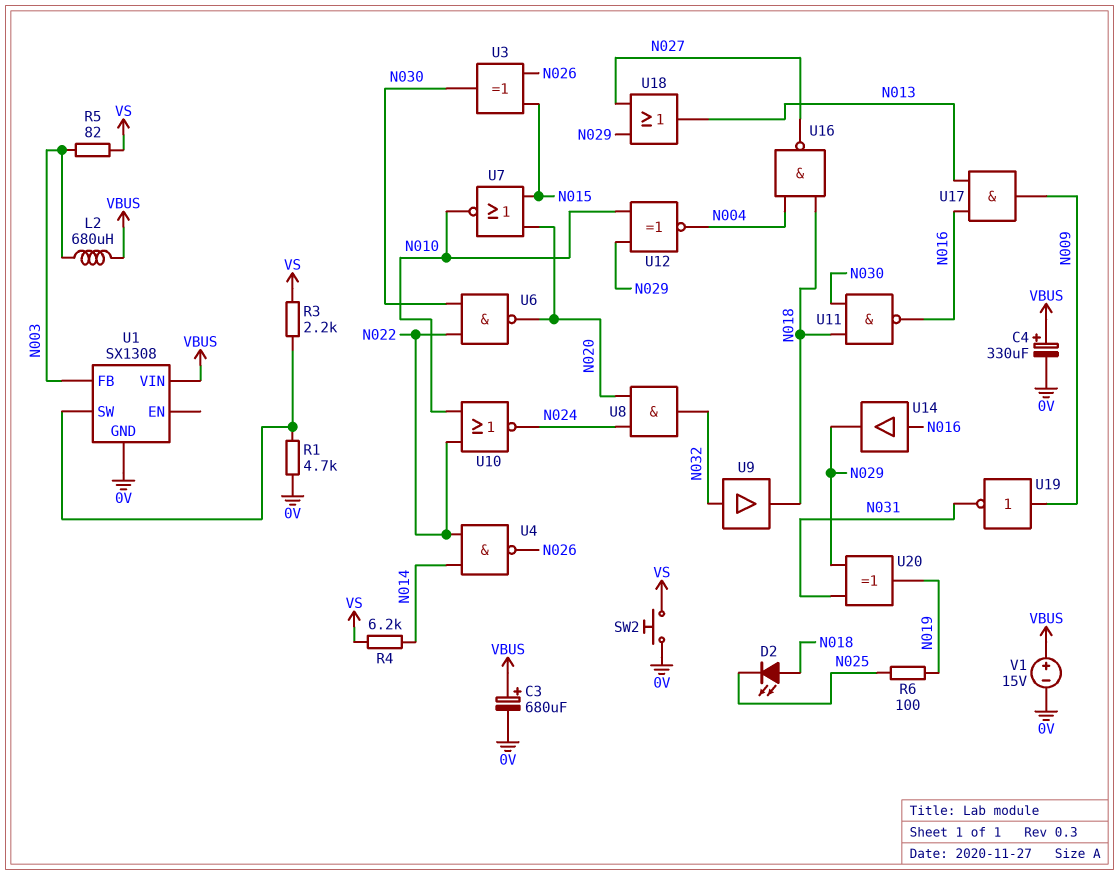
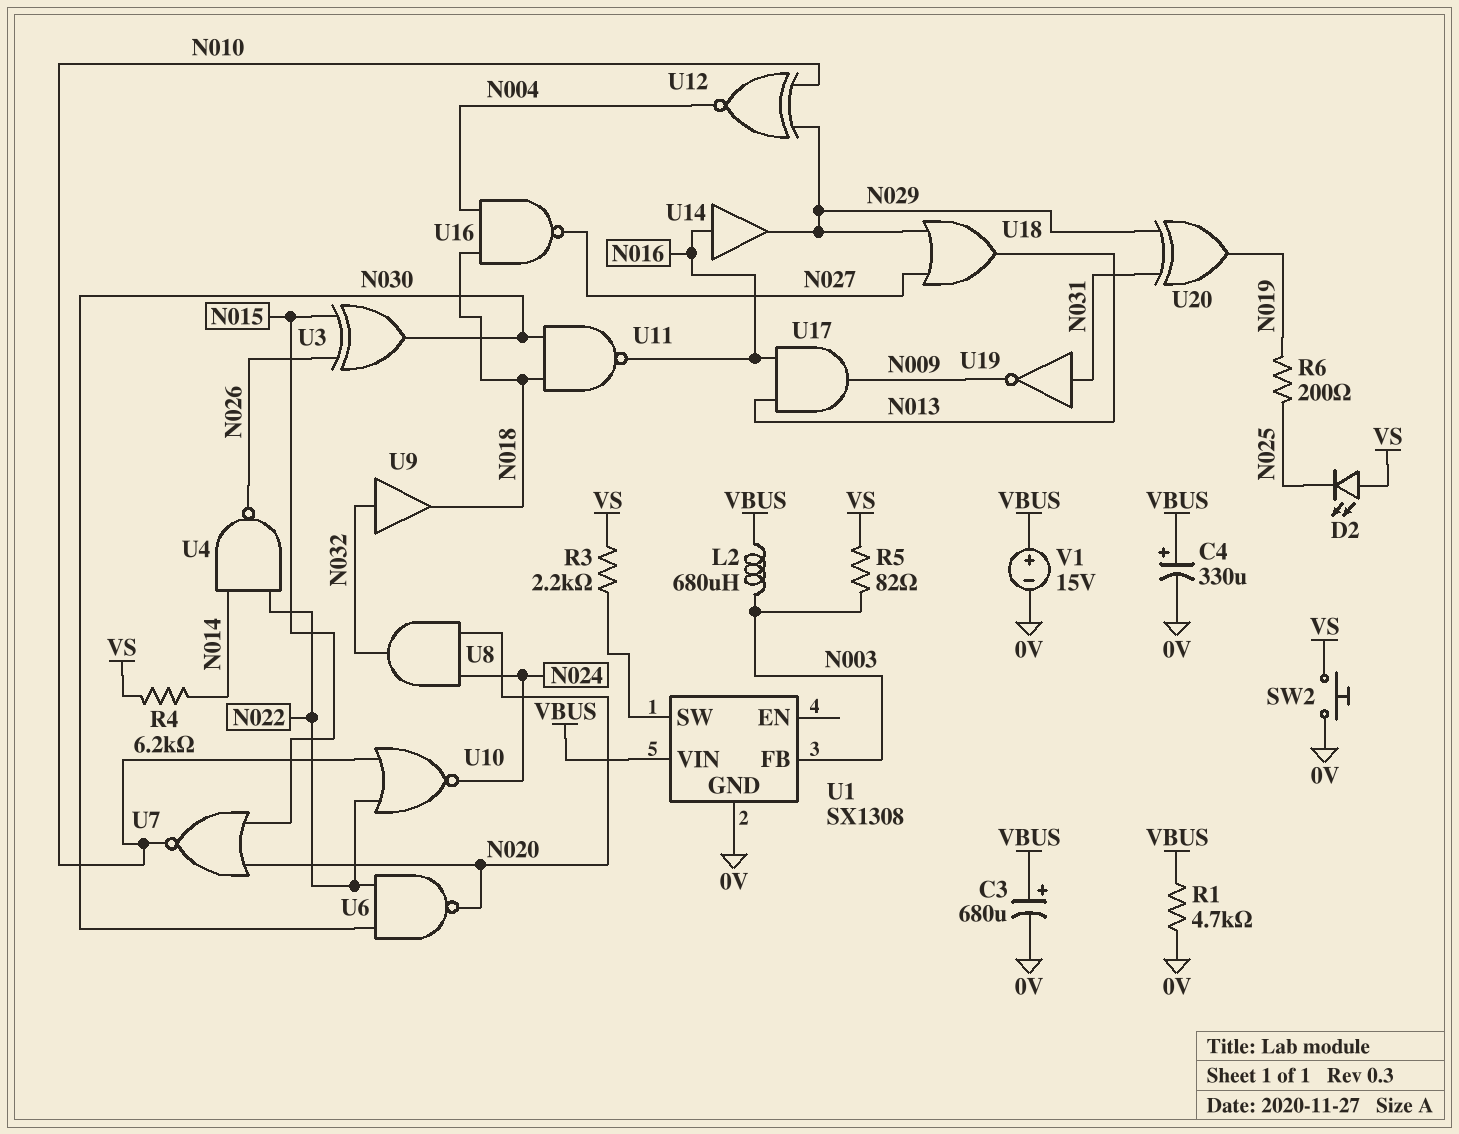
D2: LED (A N018, K N025) -> LED (A VS, K N025)
R1: 4.7k (0V, U1/SW) -> 4.7k (0V, VBUS)
R6: 100 (N019, N025) -> 200 (N019, N025)
U19: NOT (in N009, out N031) -> NOT (in N031, out N009)

